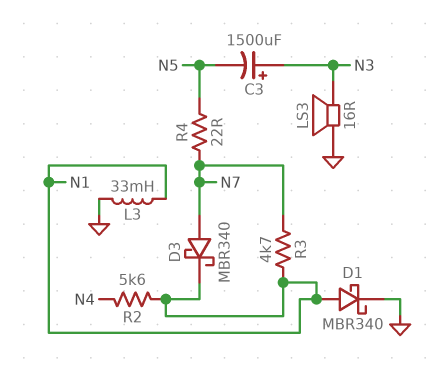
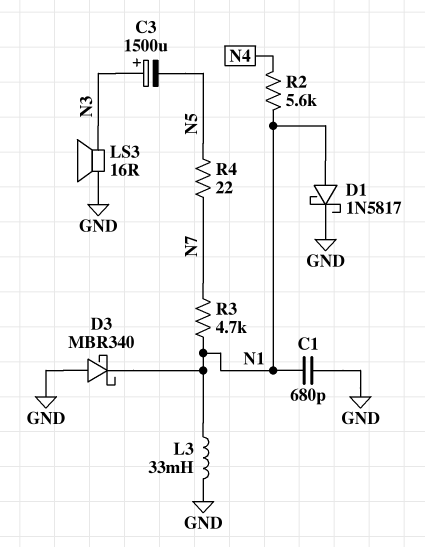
C1: none -> 680pF (GND, N1)
D1: schottky MBR340 (A N1, K GND) -> schottky 1N5817 (A N1, K GND)
D3: schottky MBR340 (A N7, K N1) -> schottky MBR340 (A GND, K N1)

